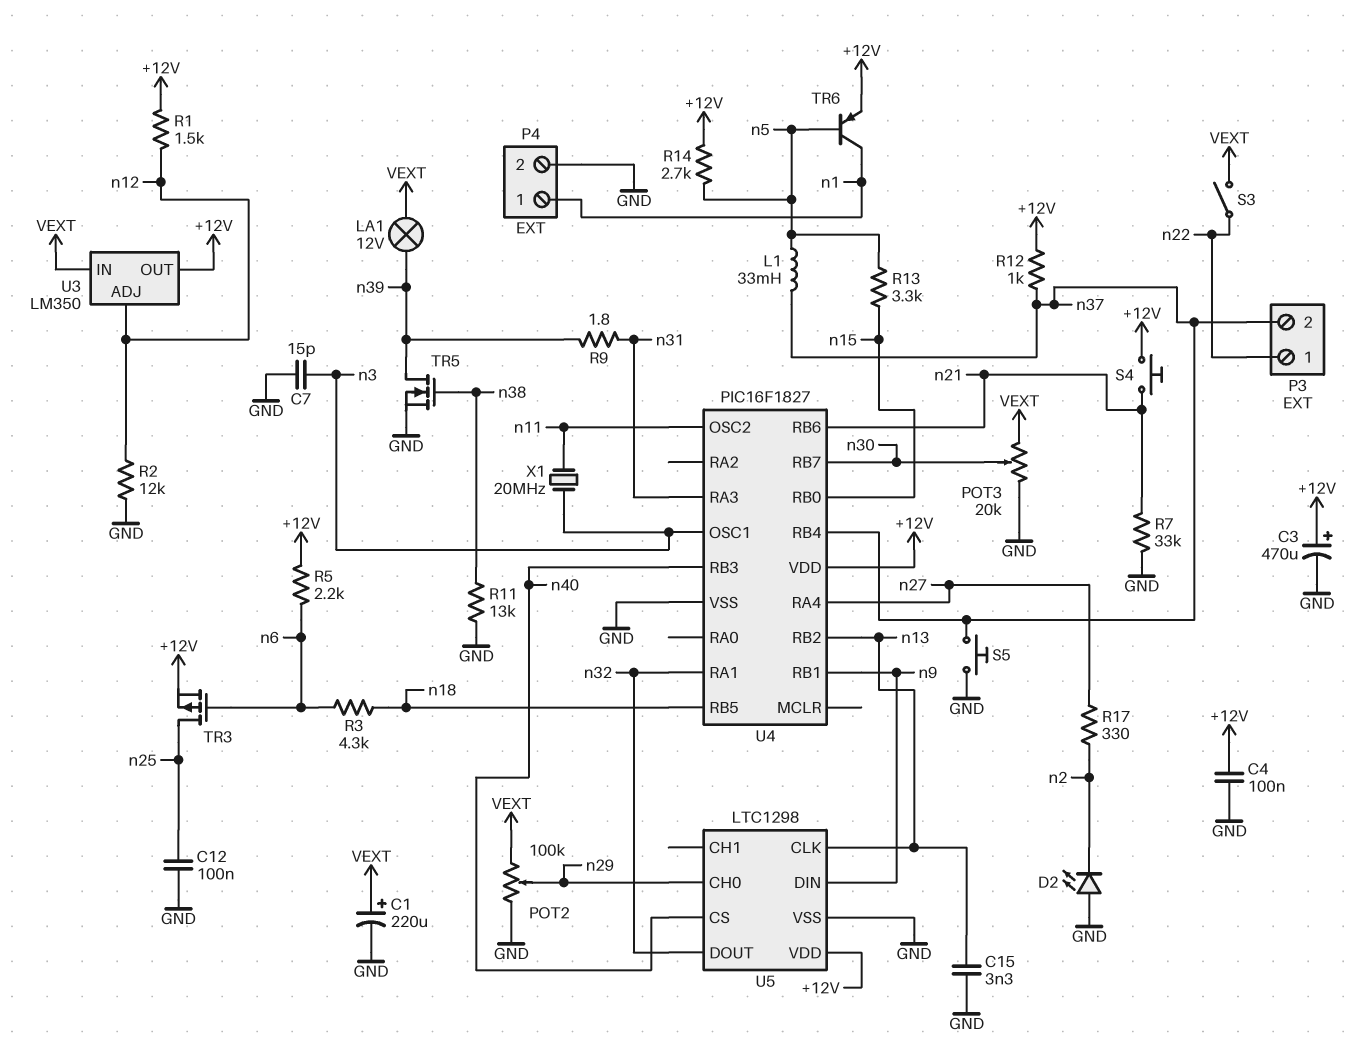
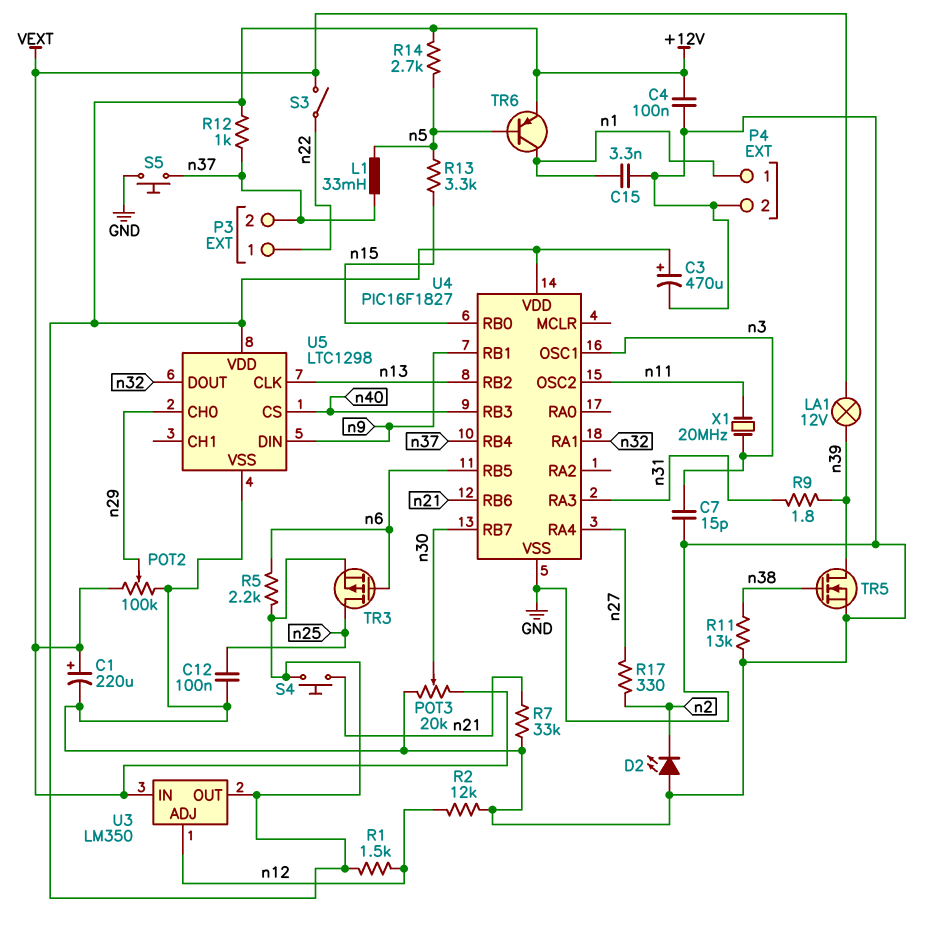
C15: 3.3nF (GND, n13) -> 3.3nF (GND, n1)
R3: 4.3k (n6, n18) -> none
U4 pin RB5: n18 -> n6

